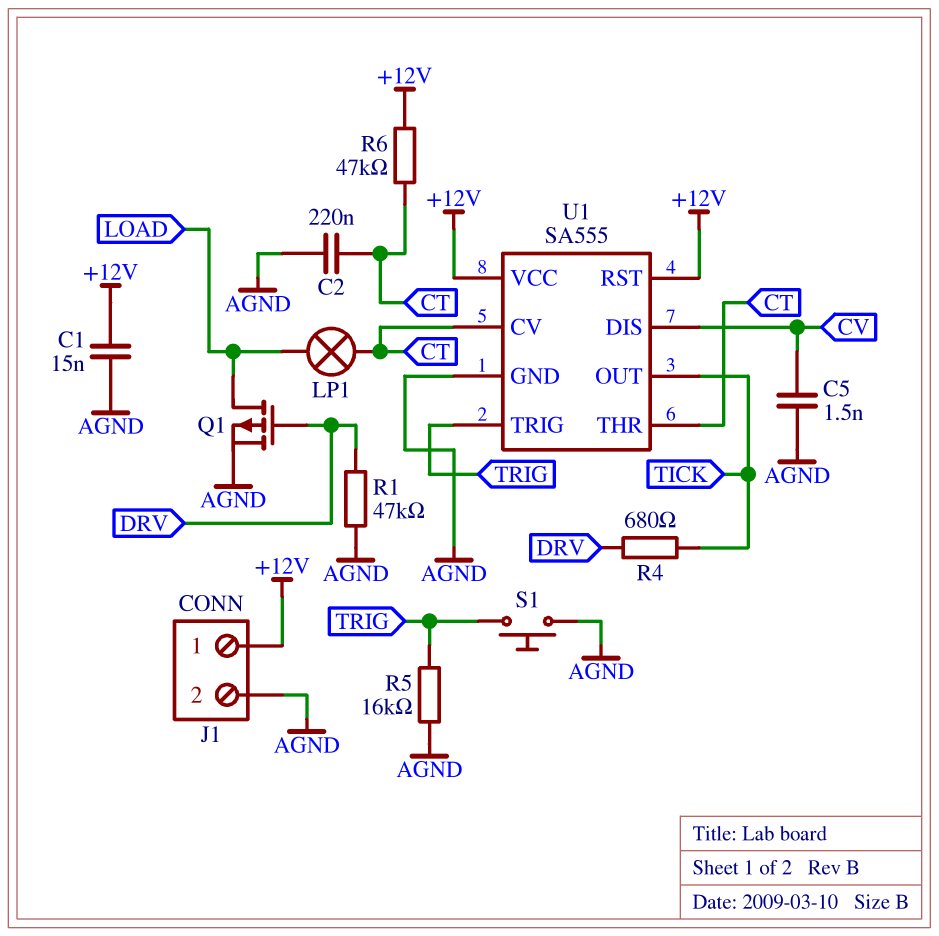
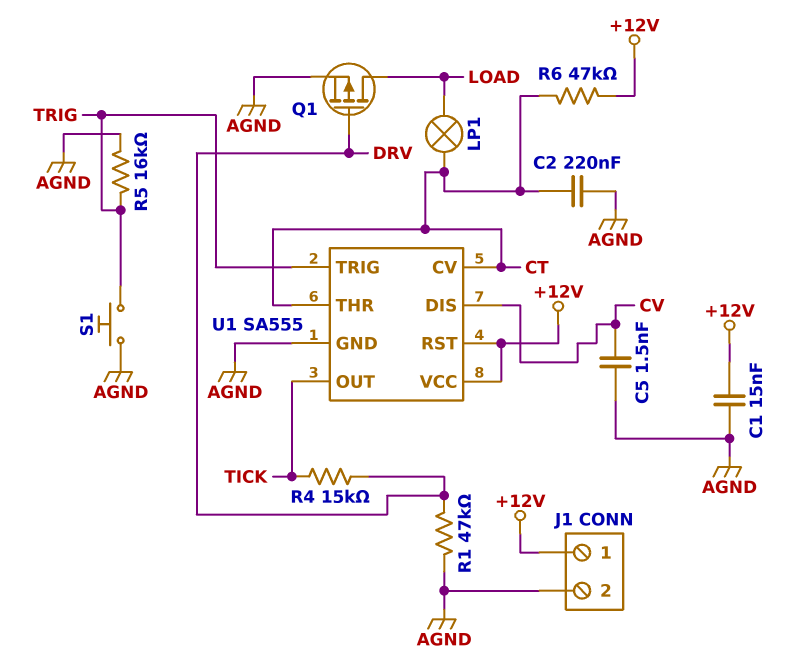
R4: 680 (DRV, TICK) -> 15k (DRV, TICK)

